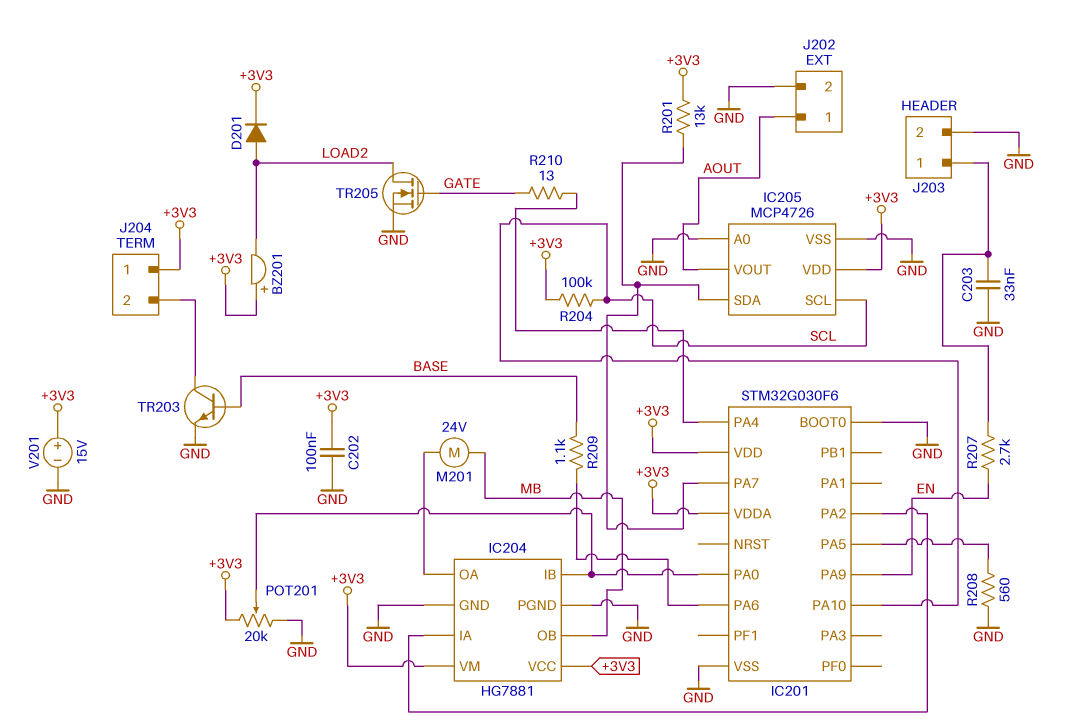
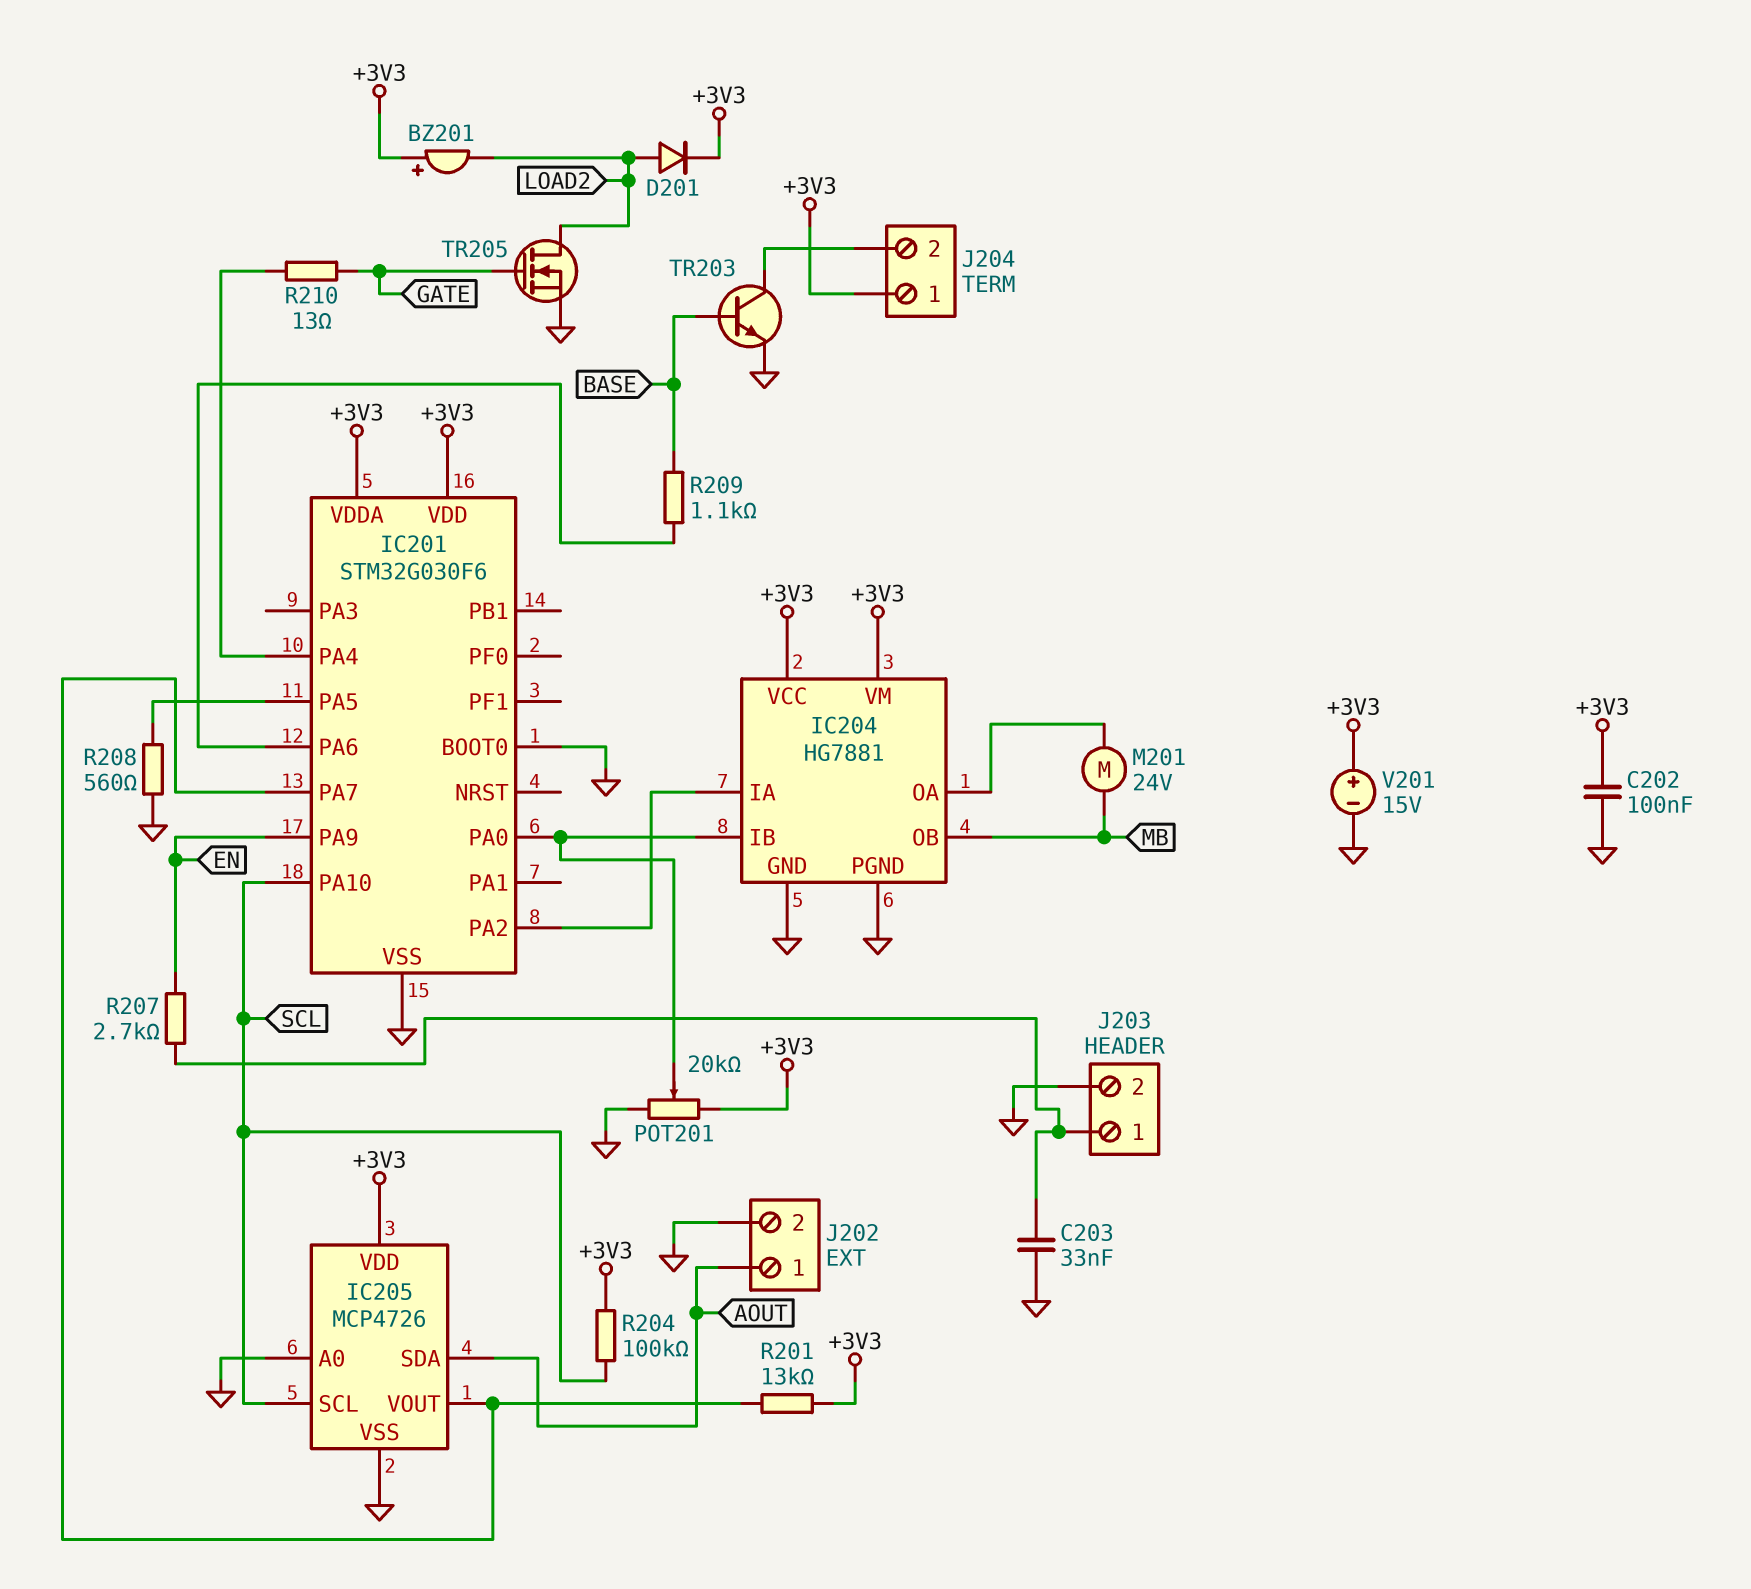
IC205 pin SDA: IC201/PA7 -> AOUT
IC205 pin VOUT: AOUT -> IC201/PA7

